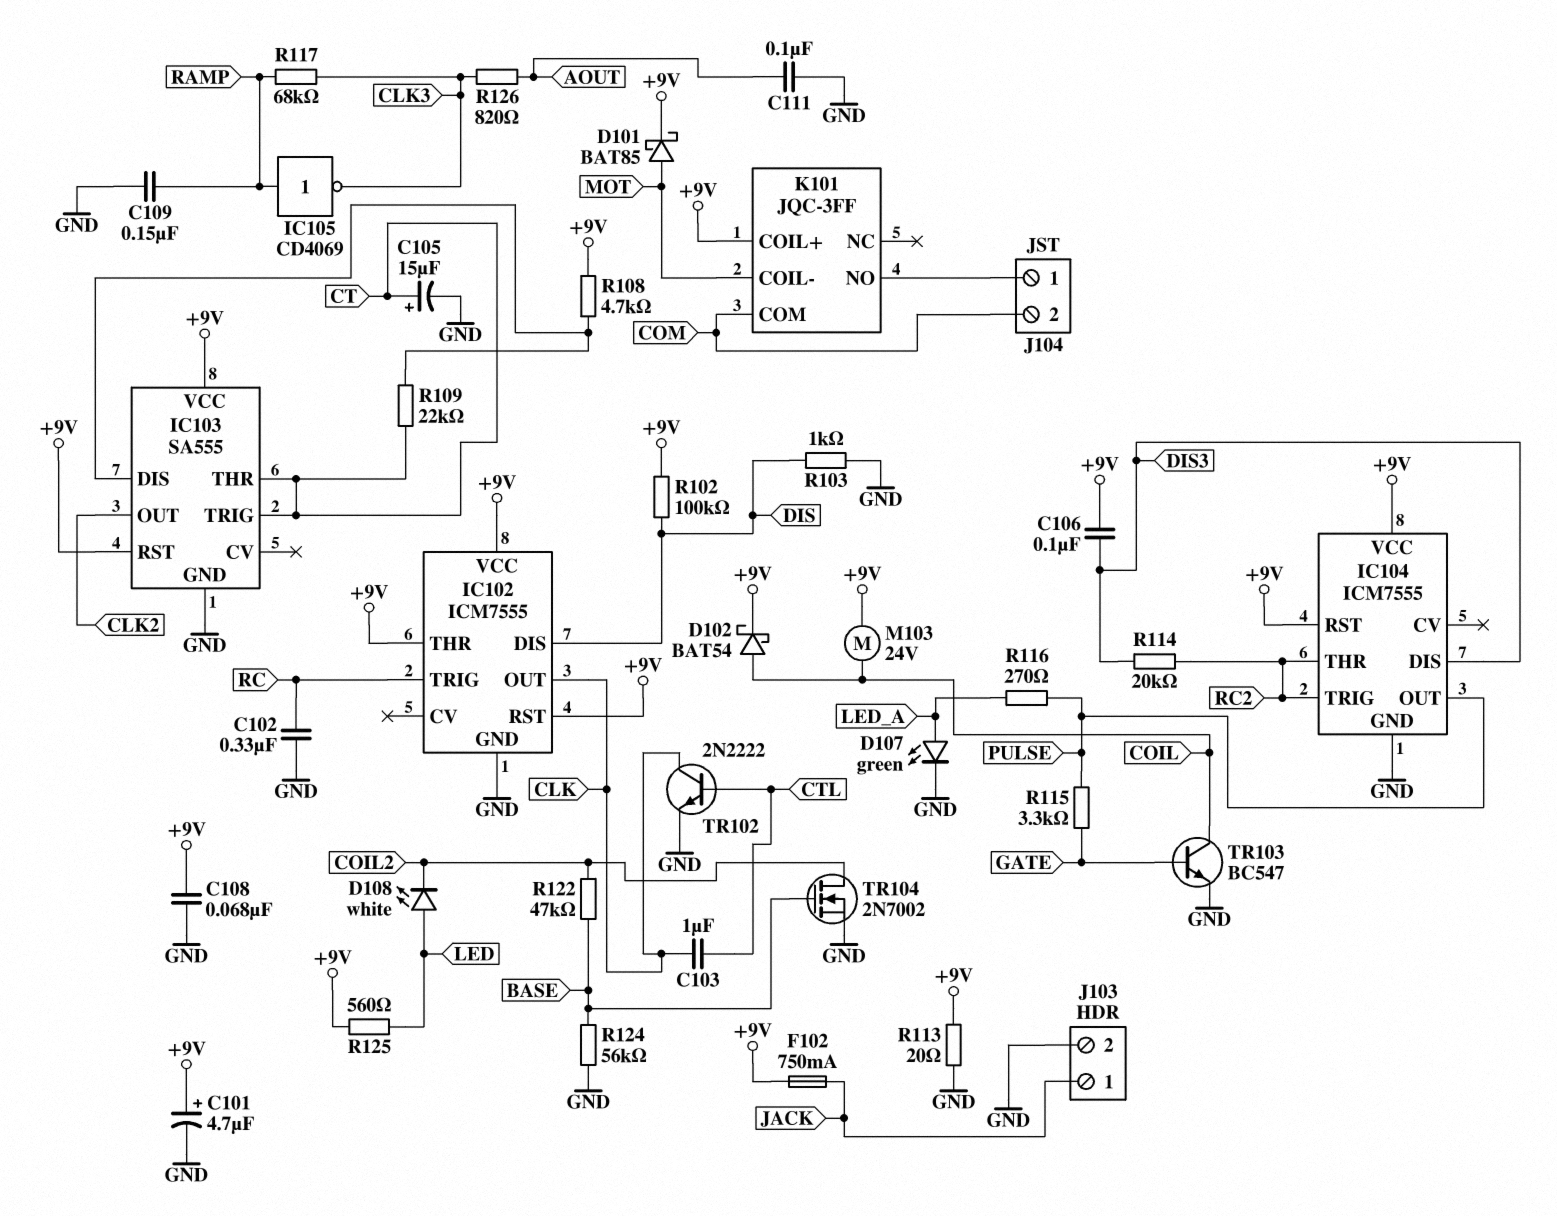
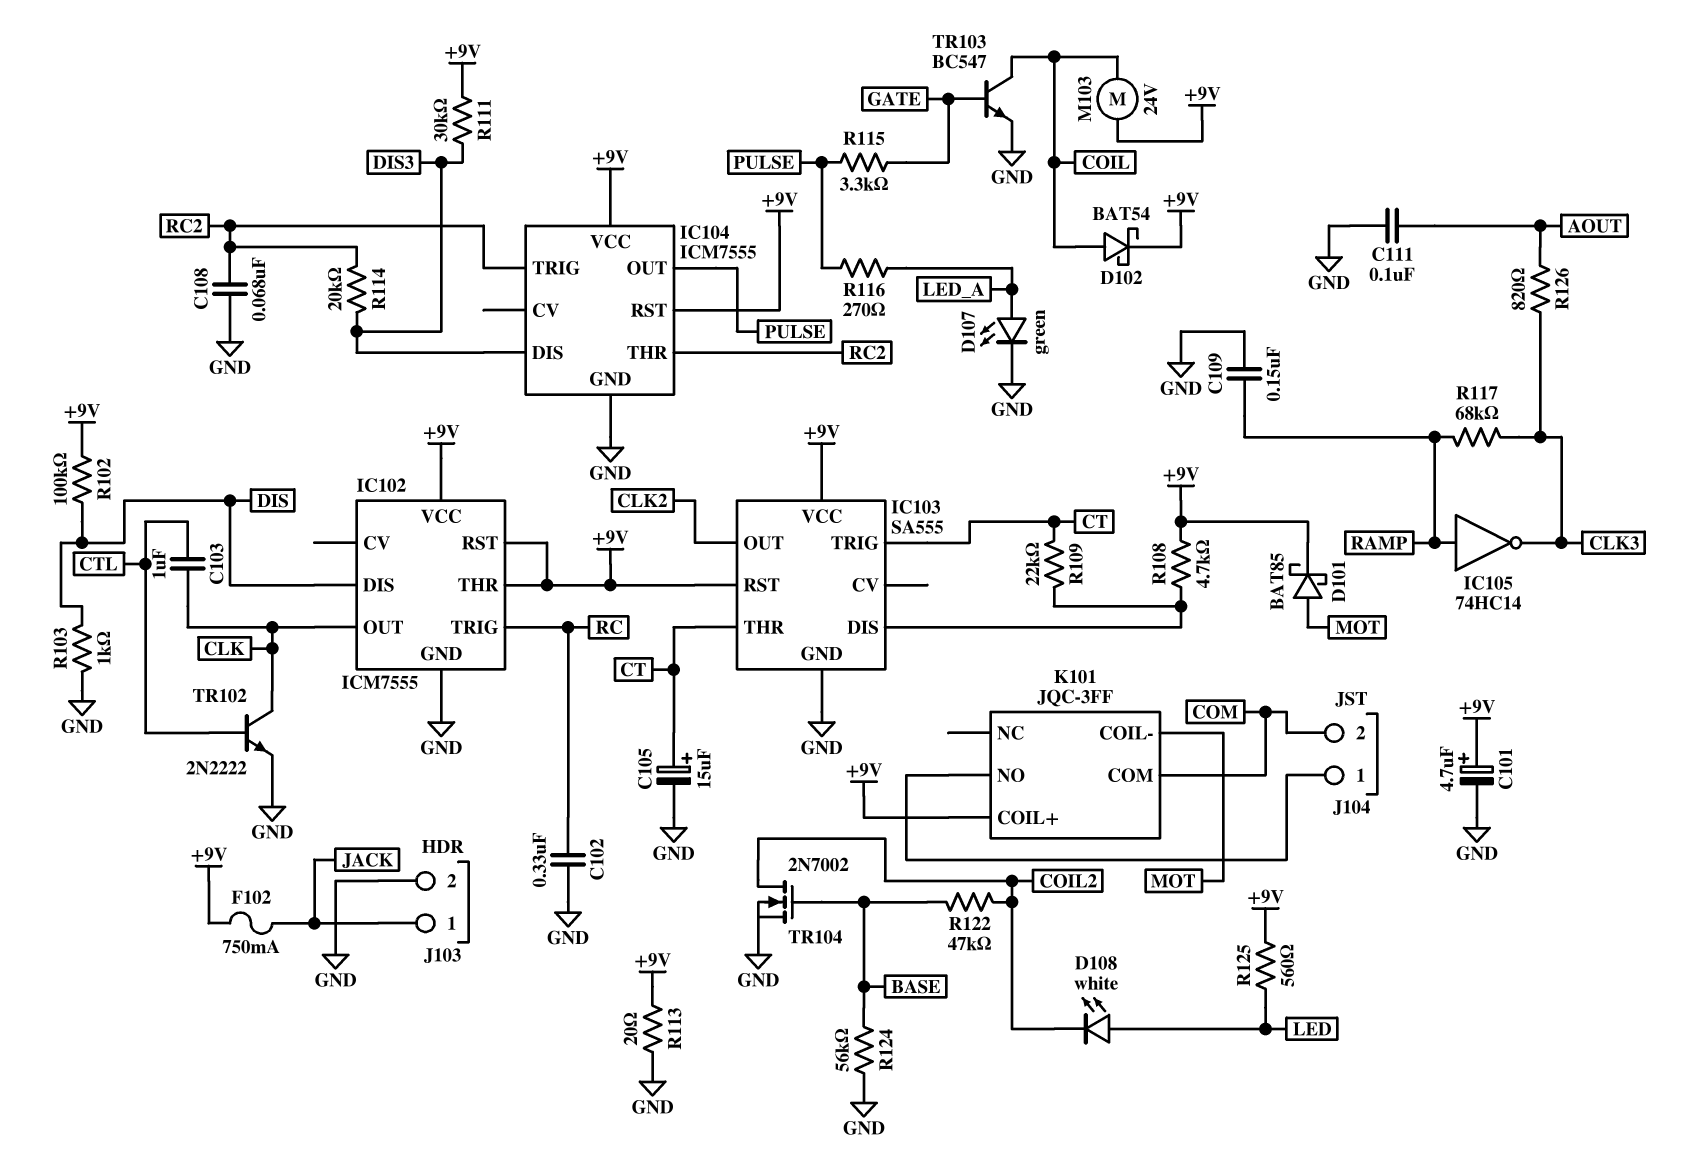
C106: 100nF (+9V, DIS3) -> none
C108: 68nF (+9V, GND) -> 68nF (GND, RC2)
IC105: NOT CD4069 (in RAMP, out CLK3) -> NOT 74HC14 (in RAMP, out CLK3)
R111: none -> 30k (+9V, DIS3)

